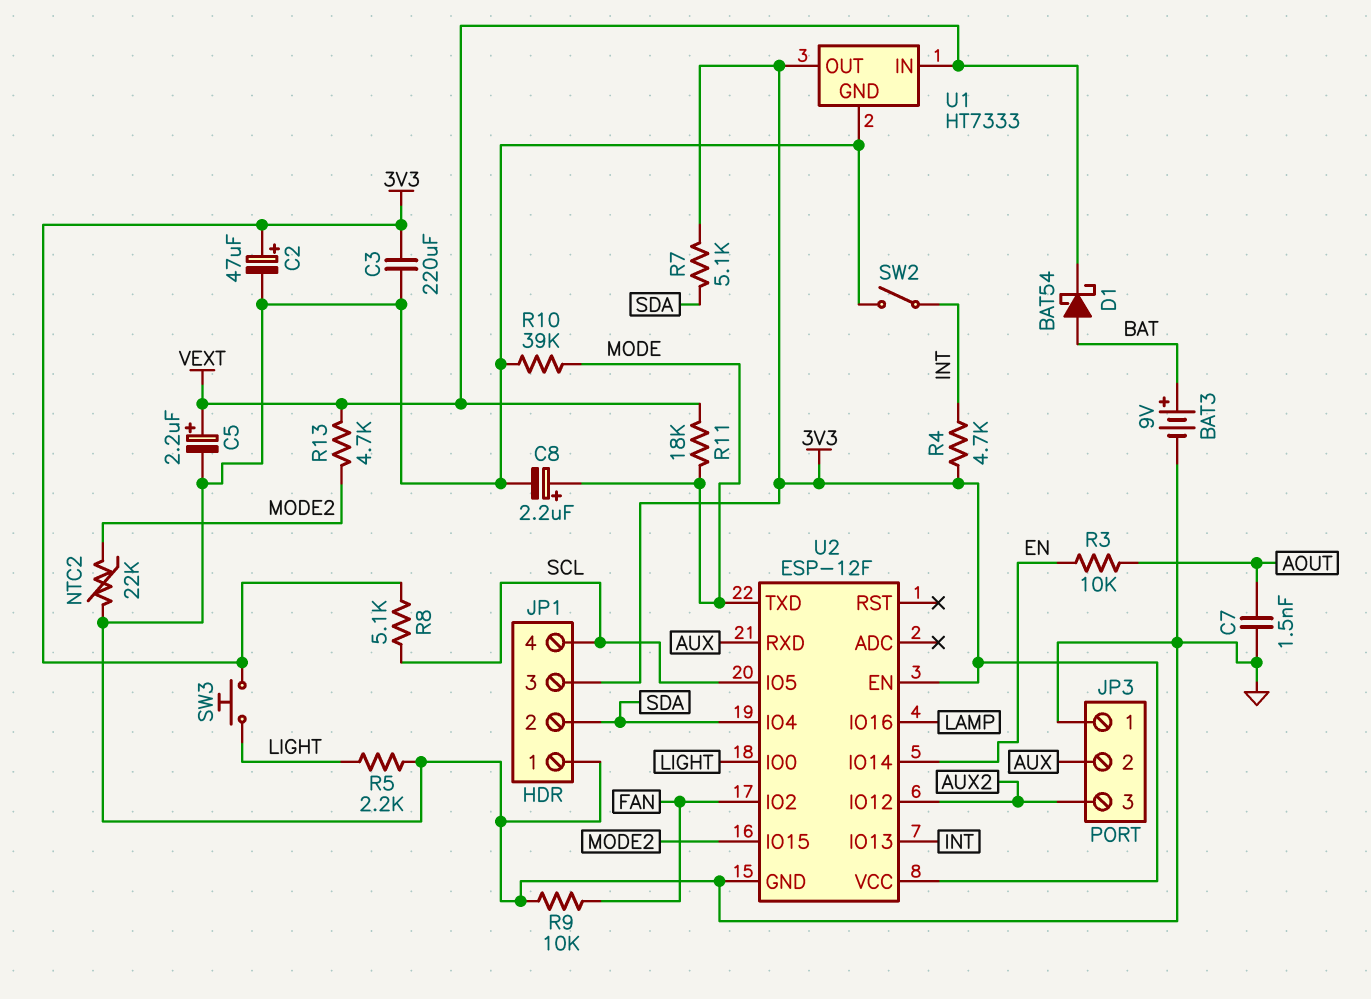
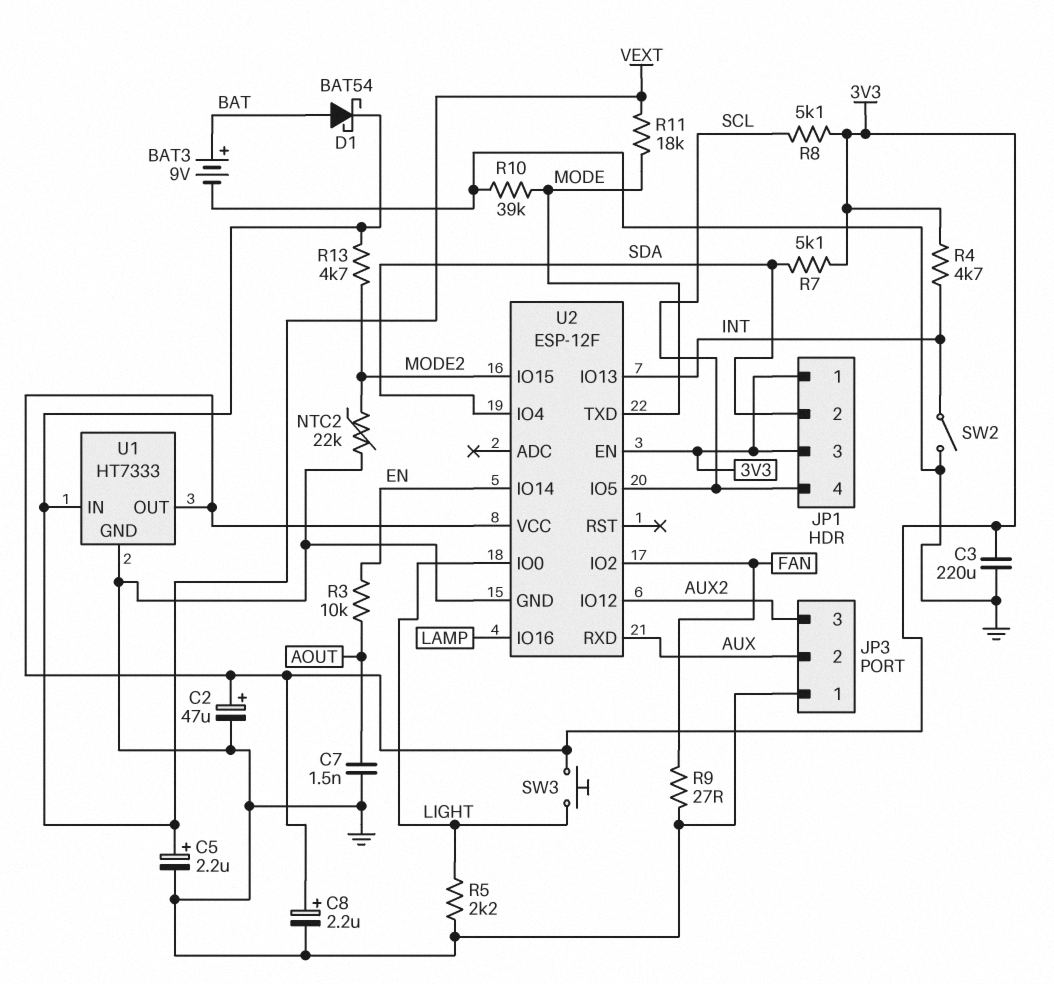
C8: 2.2uF (plus MODE, minus GND) -> 2.2uF (plus 3V3, minus GND)
JP1 pin 1: GND -> 3V3
R9: 10k (FAN, GND) -> 27 (FAN, GND)

